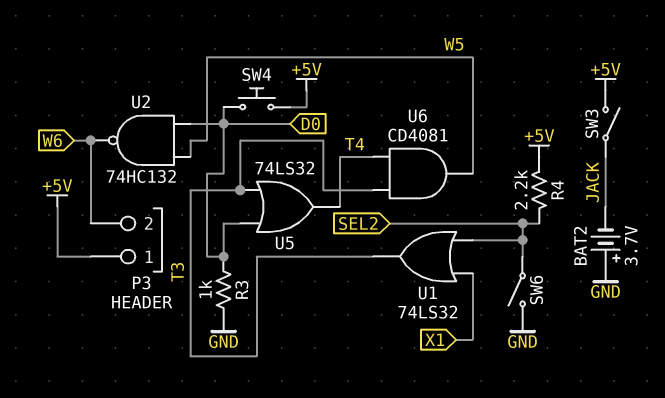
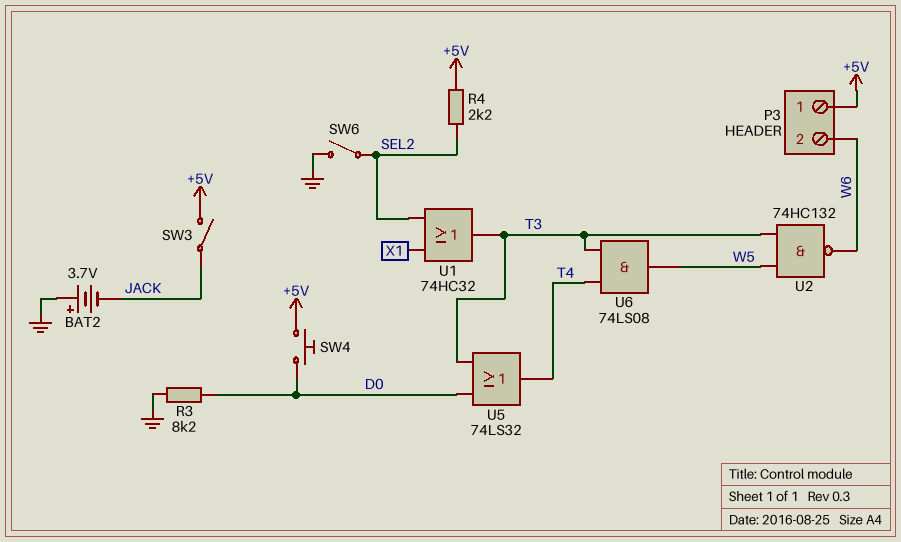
R3: 1k (D0, GND) -> 8.2k (D0, GND)
U1: OR 74LS32 (in SEL2, in X1, out T3) -> OR 74HC32 (in SEL2, in X1, out T3)
U2: NAND 74HC132 (in D0, in W5, out W6) -> NAND 74HC132 (in T3, in W5, out W6)
U6: AND CD4081 (in T3, in T4, out W5) -> AND 74LS08 (in T3, in T4, out W5)

